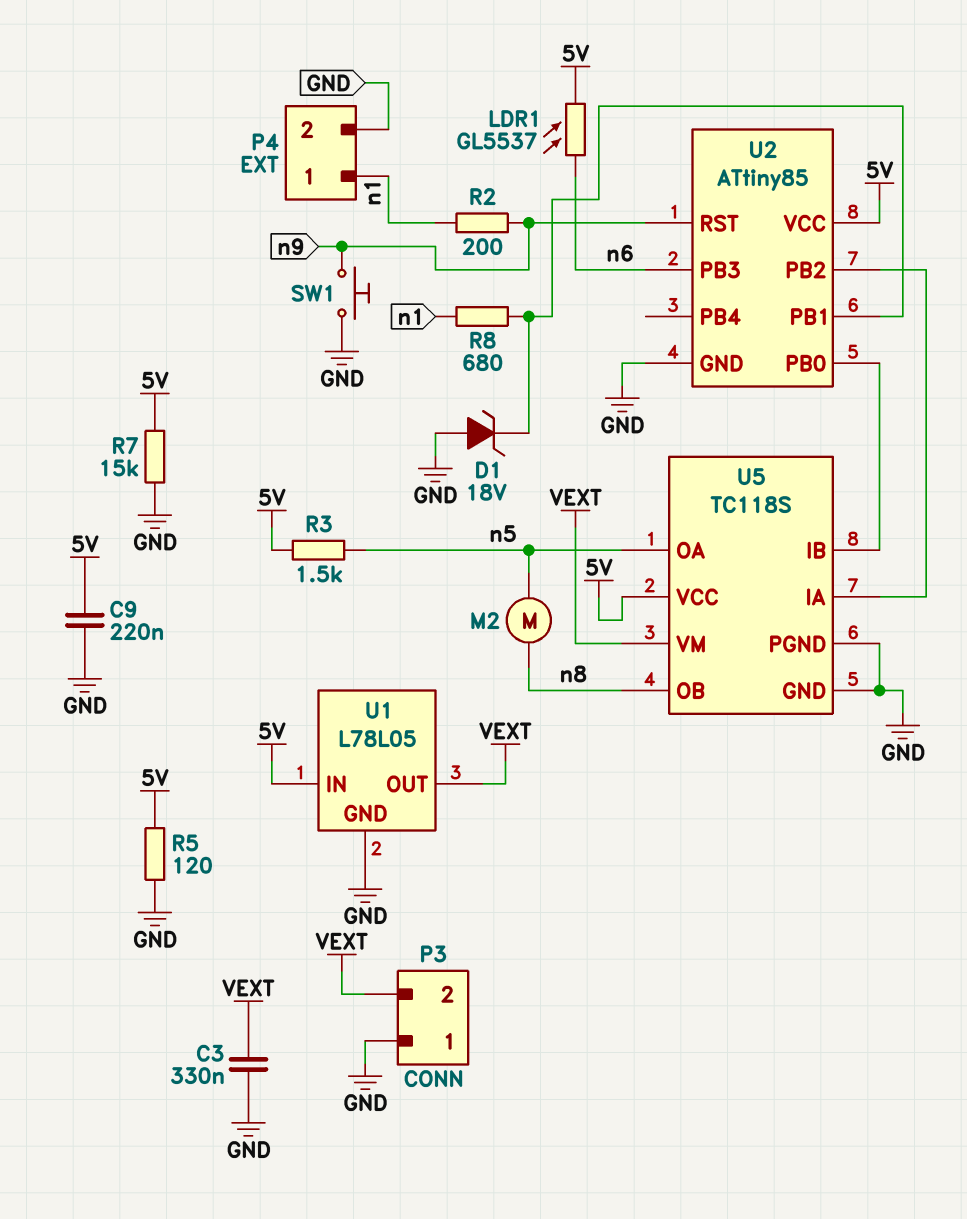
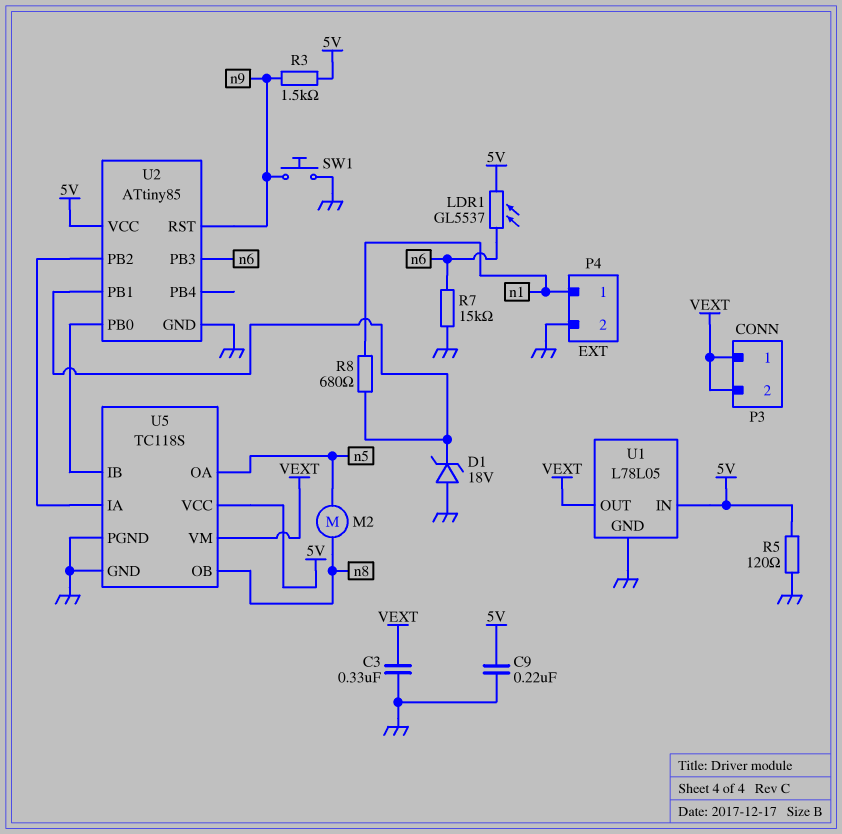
P3 pin 1: GND -> VEXT
R2: 200 (n1, n9) -> none
R3: 1.5k (5V, n5) -> 1.5k (5V, n9)
R7: 15k (5V, GND) -> 15k (GND, n6)

